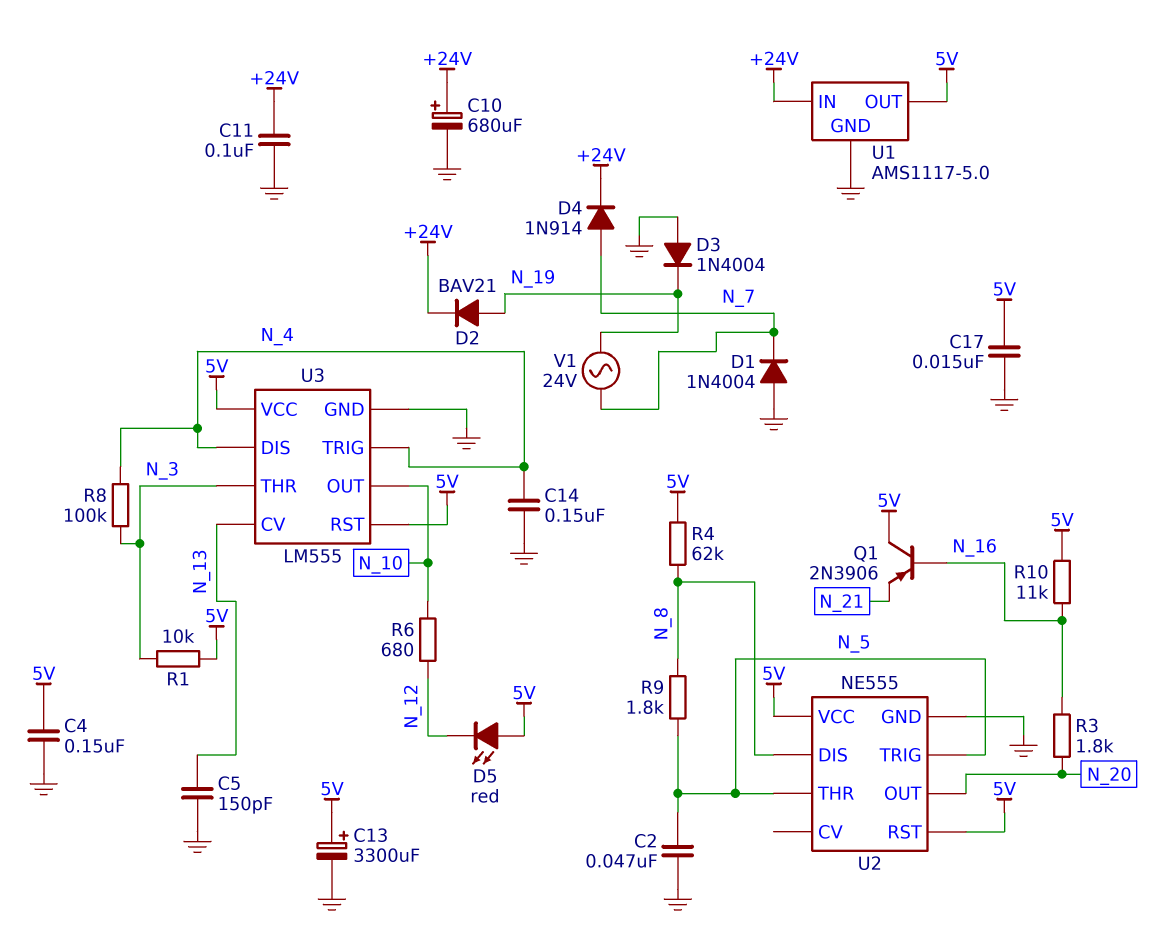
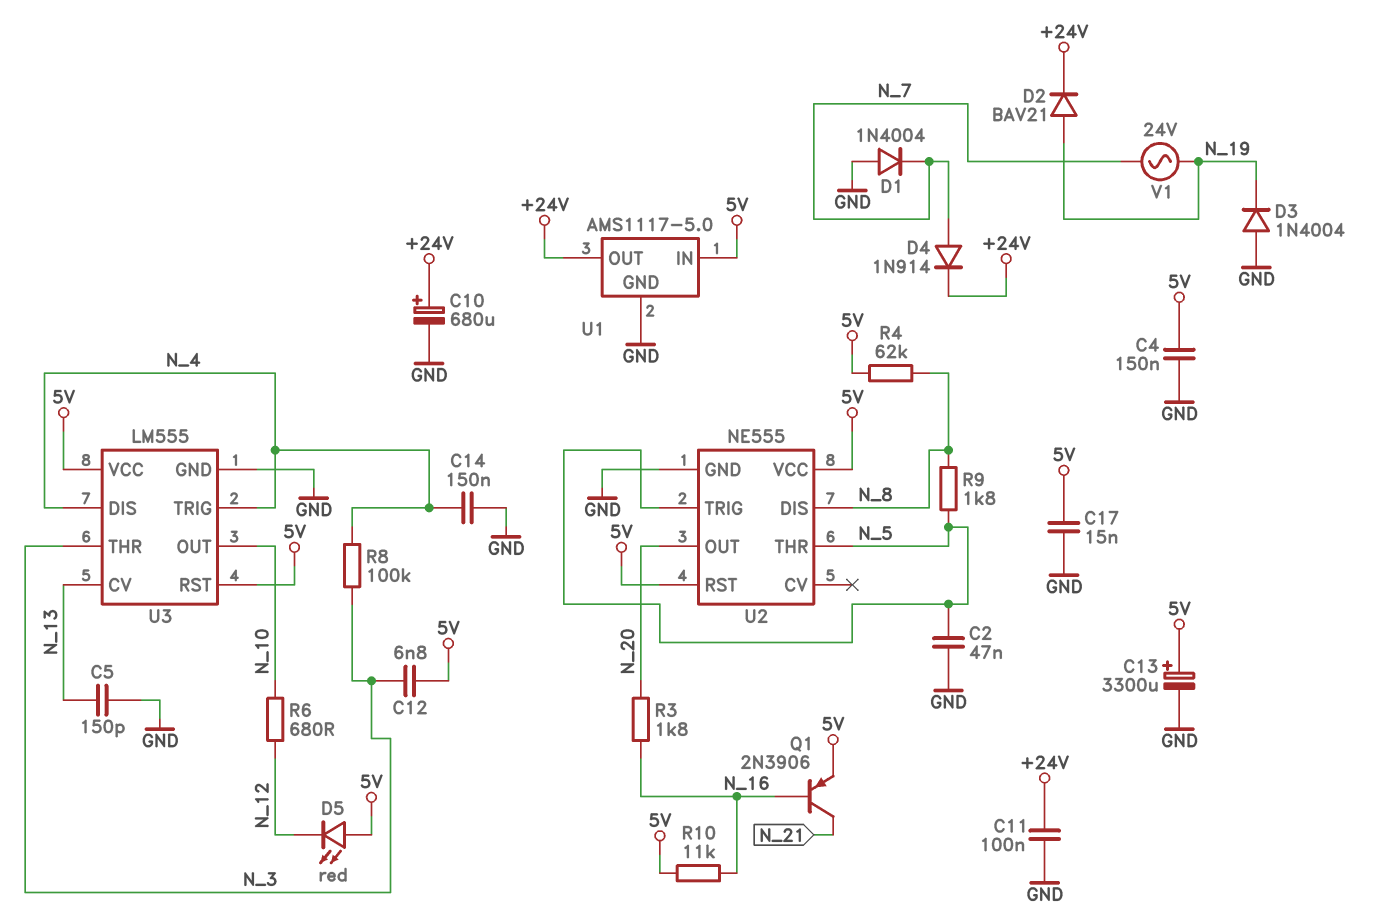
C12: none -> 6.8nF (5V, N_3)
Q1: PNP 2N3906 (B N_16, C 5V, E N_21) -> PNP 2N3906 (B N_16, C N_21, E 5V)
R1: 10k (5V, N_3) -> none
U1 pin IN: +24V -> 5V
U1 pin OUT: 5V -> +24V

